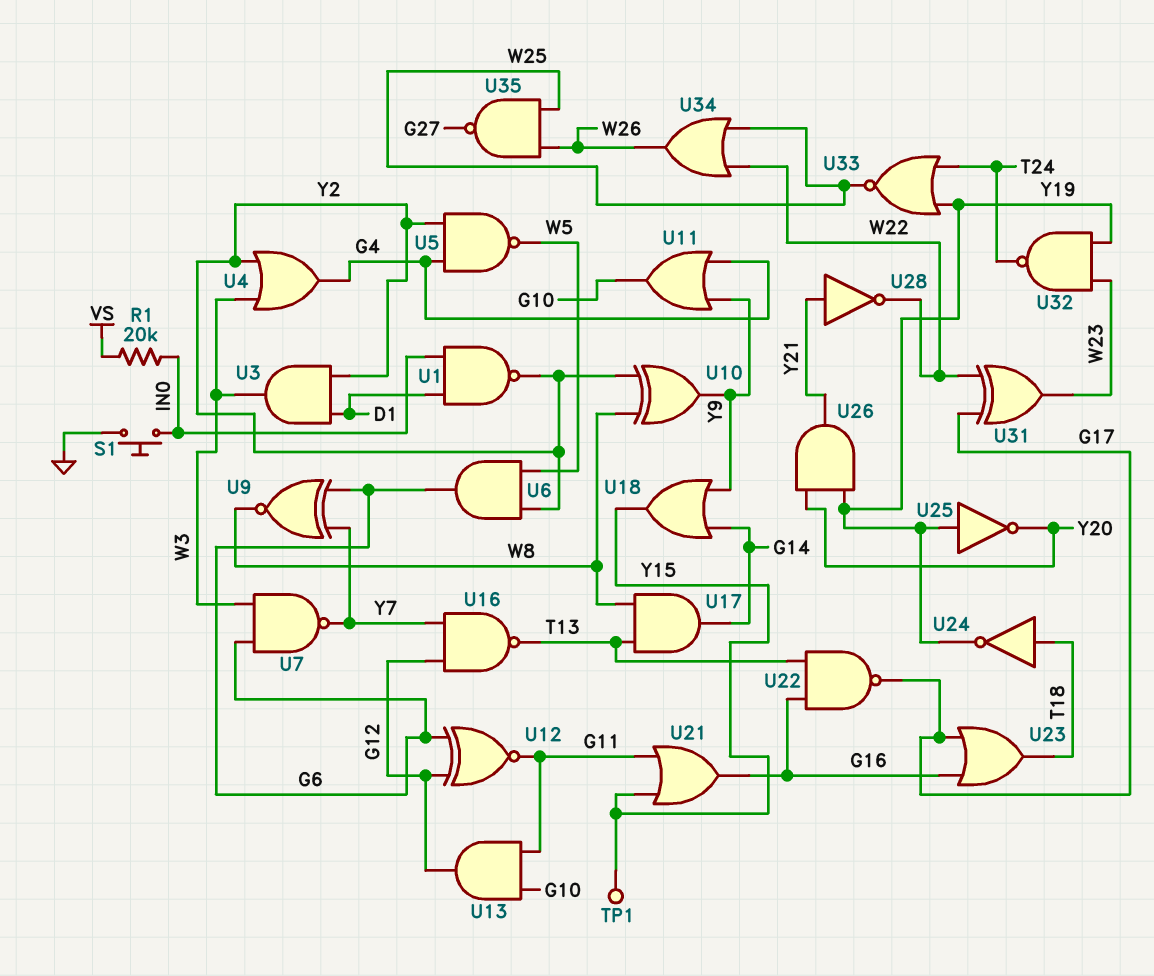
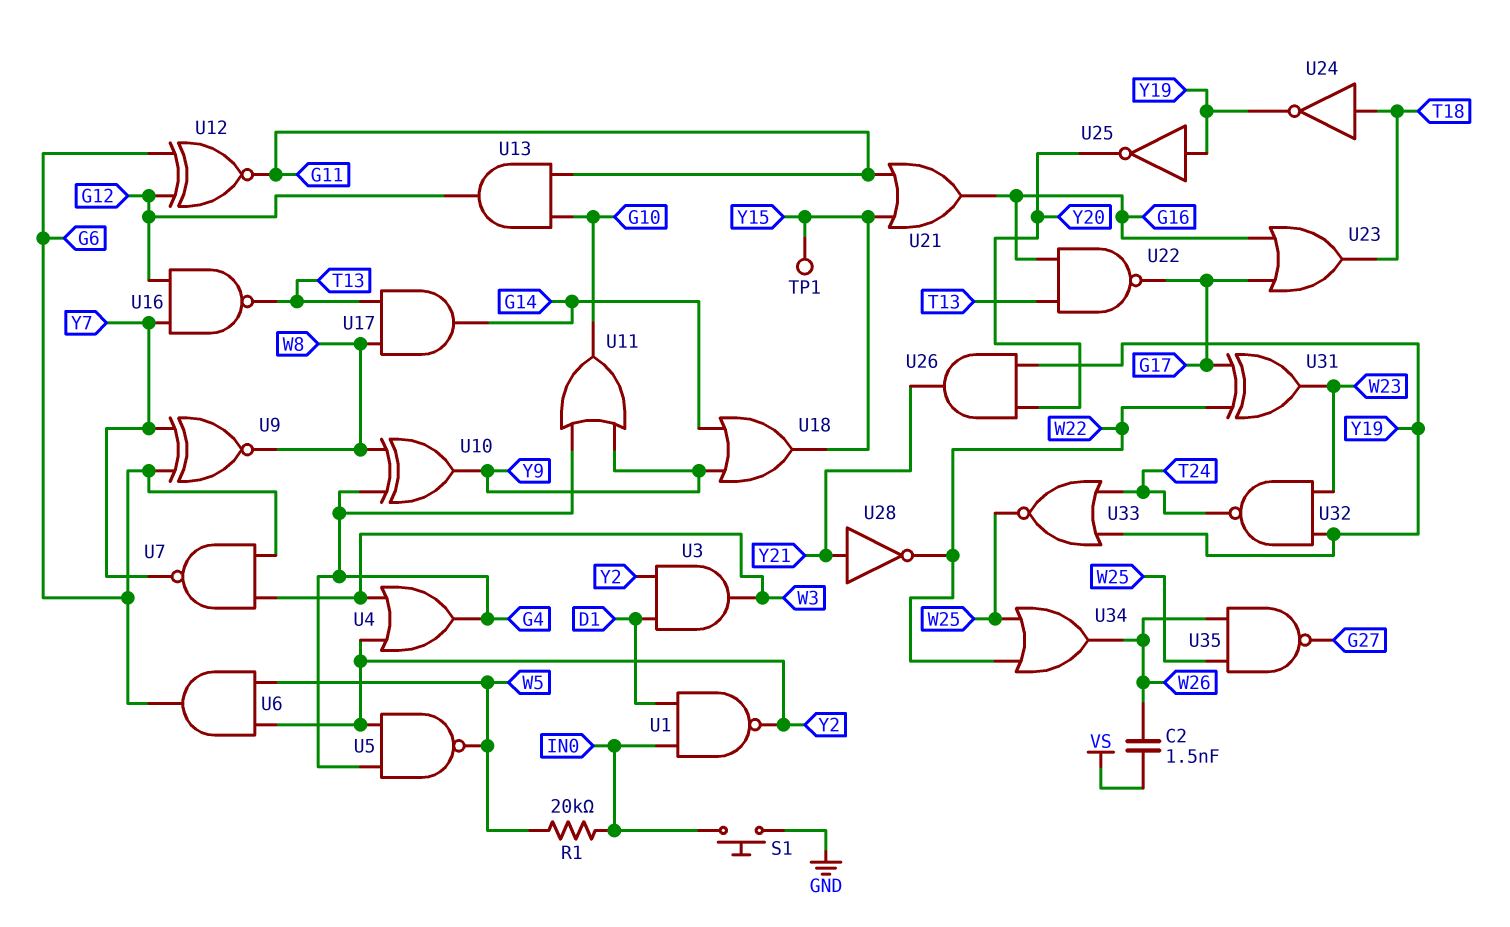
C2: none -> 1.5nF (VS, W26)
R1: 20k (IN0, VS) -> 20k (IN0, W5)
U10: XOR (in W8, in Y2, out Y9) -> XOR (in G4, in W8, out Y9)

